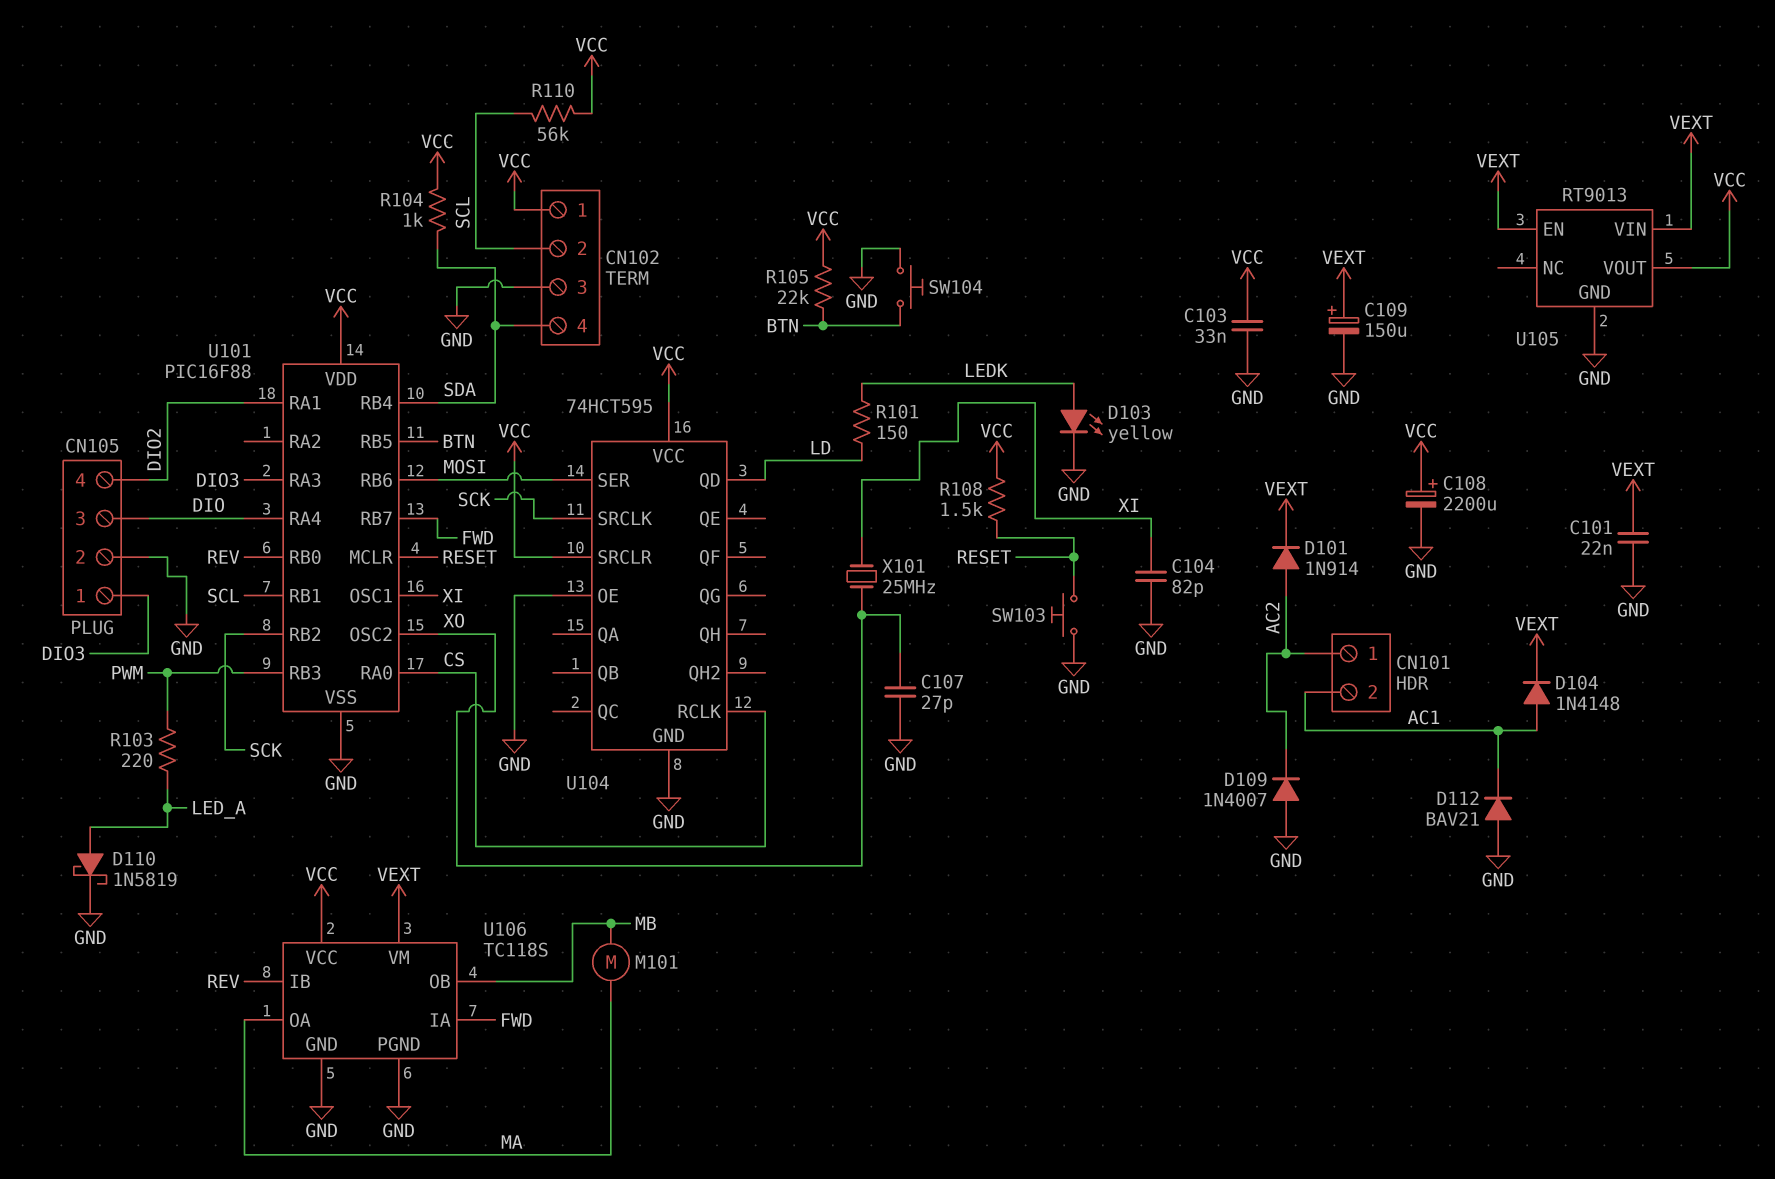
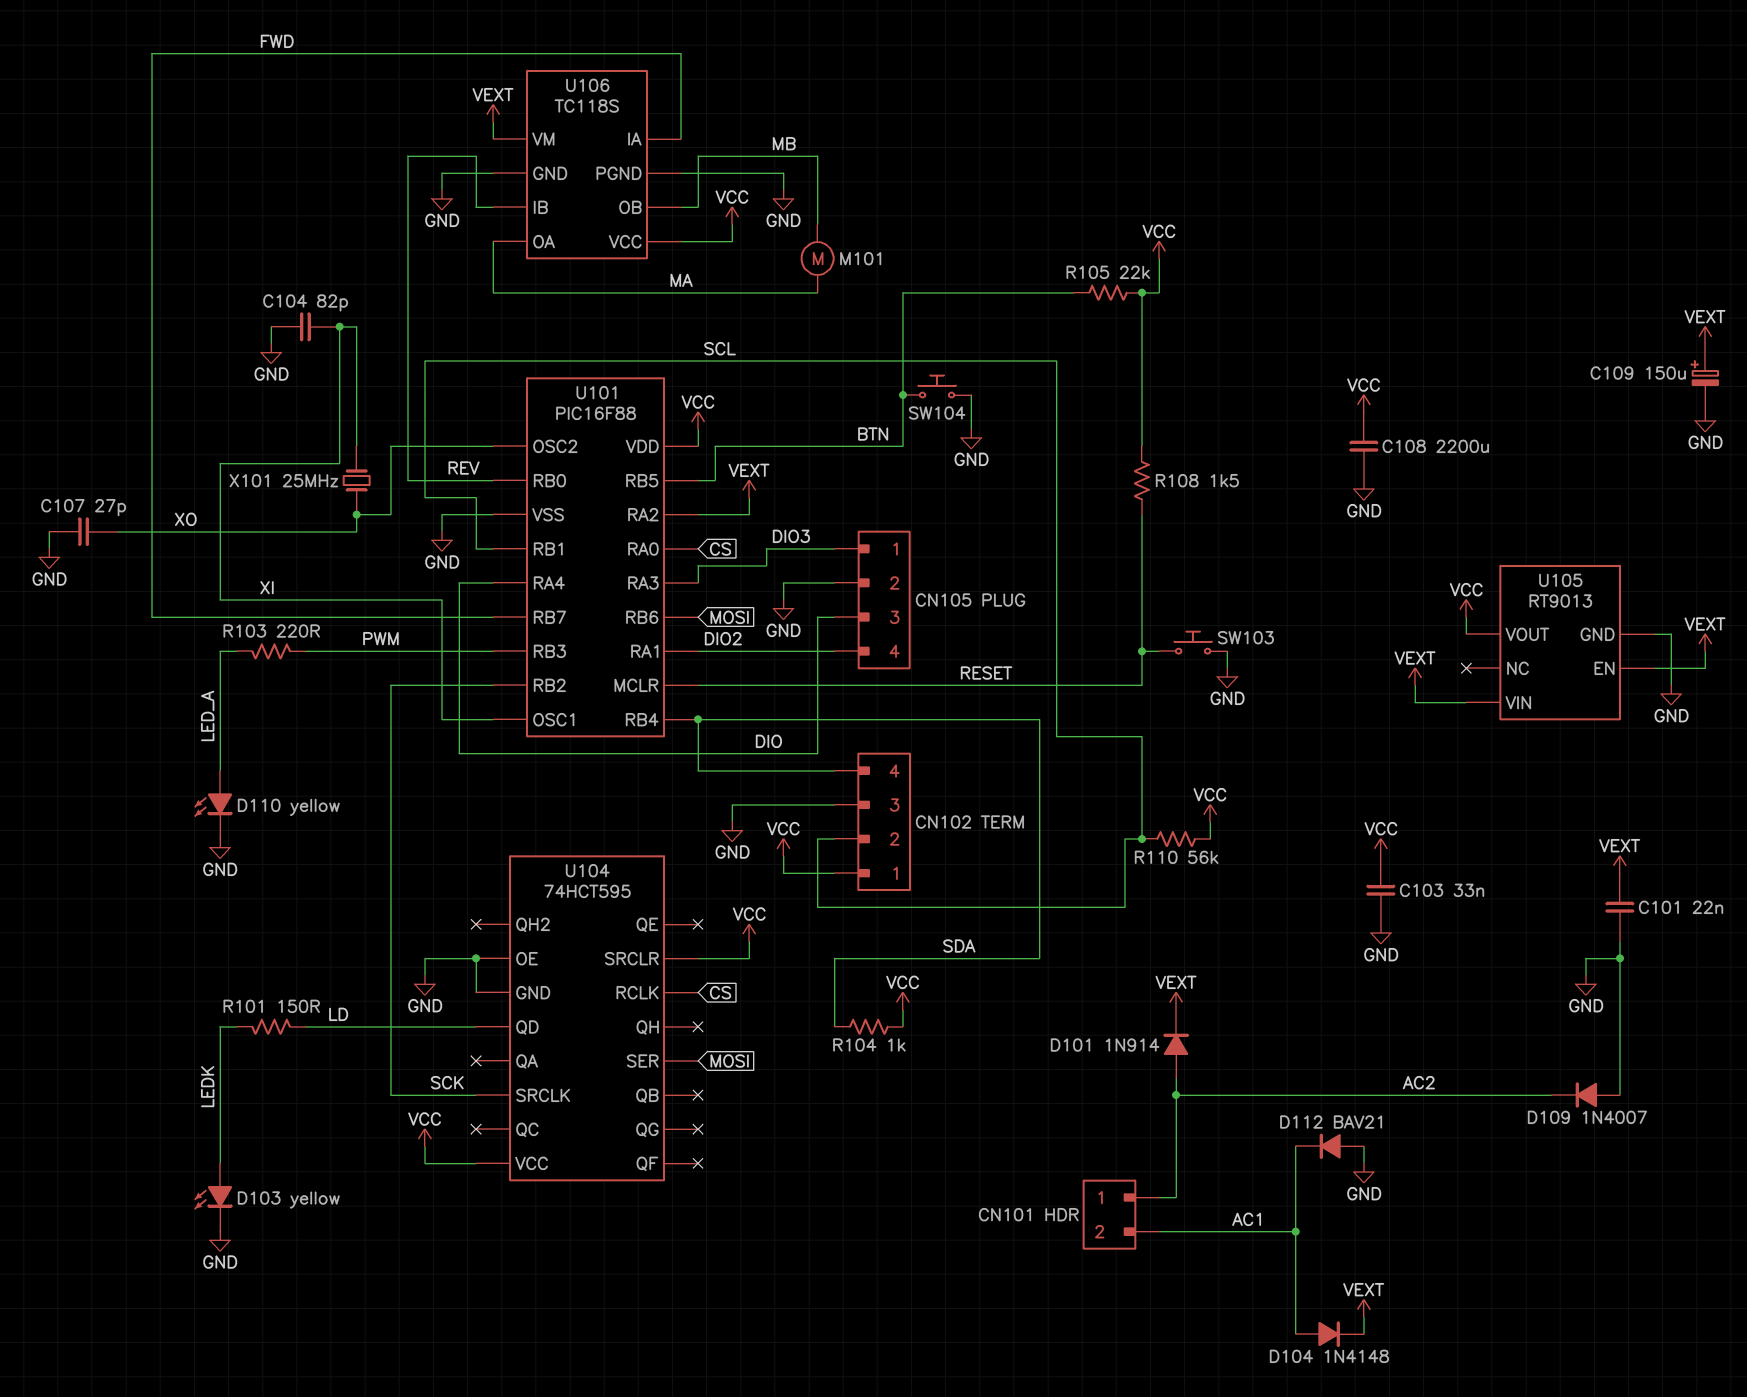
C108: 2200uF (plus VCC, minus GND) -> 2200uF (GND, VCC)
D110: schottky 1N5819 (A LED_A, K GND) -> LED yellow (A LED_A, K GND)
U101 pin RA2: none -> VEXT

